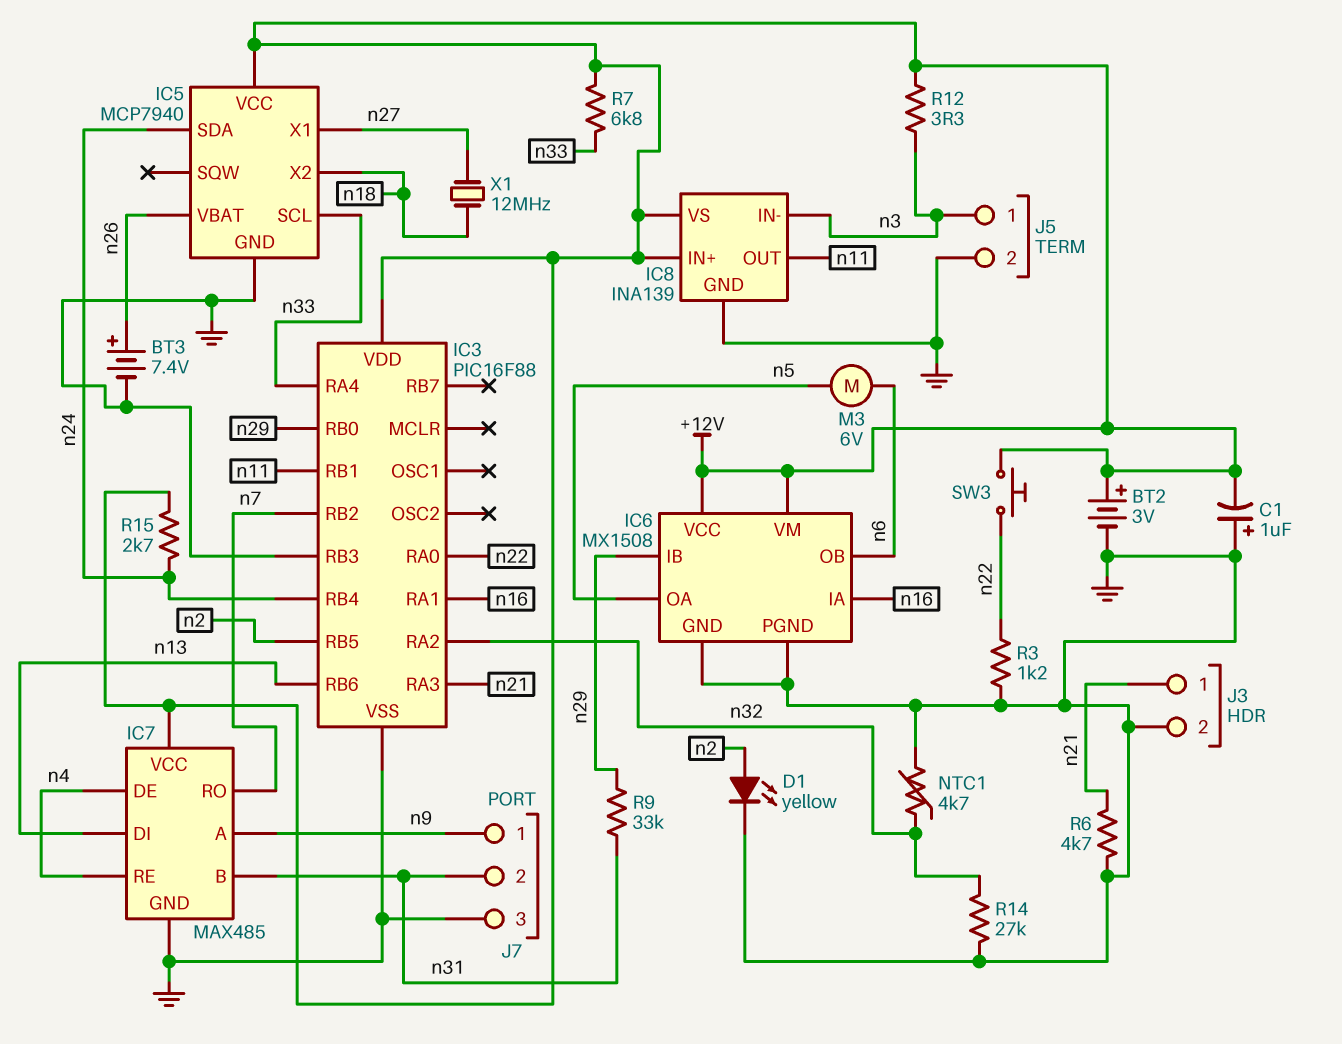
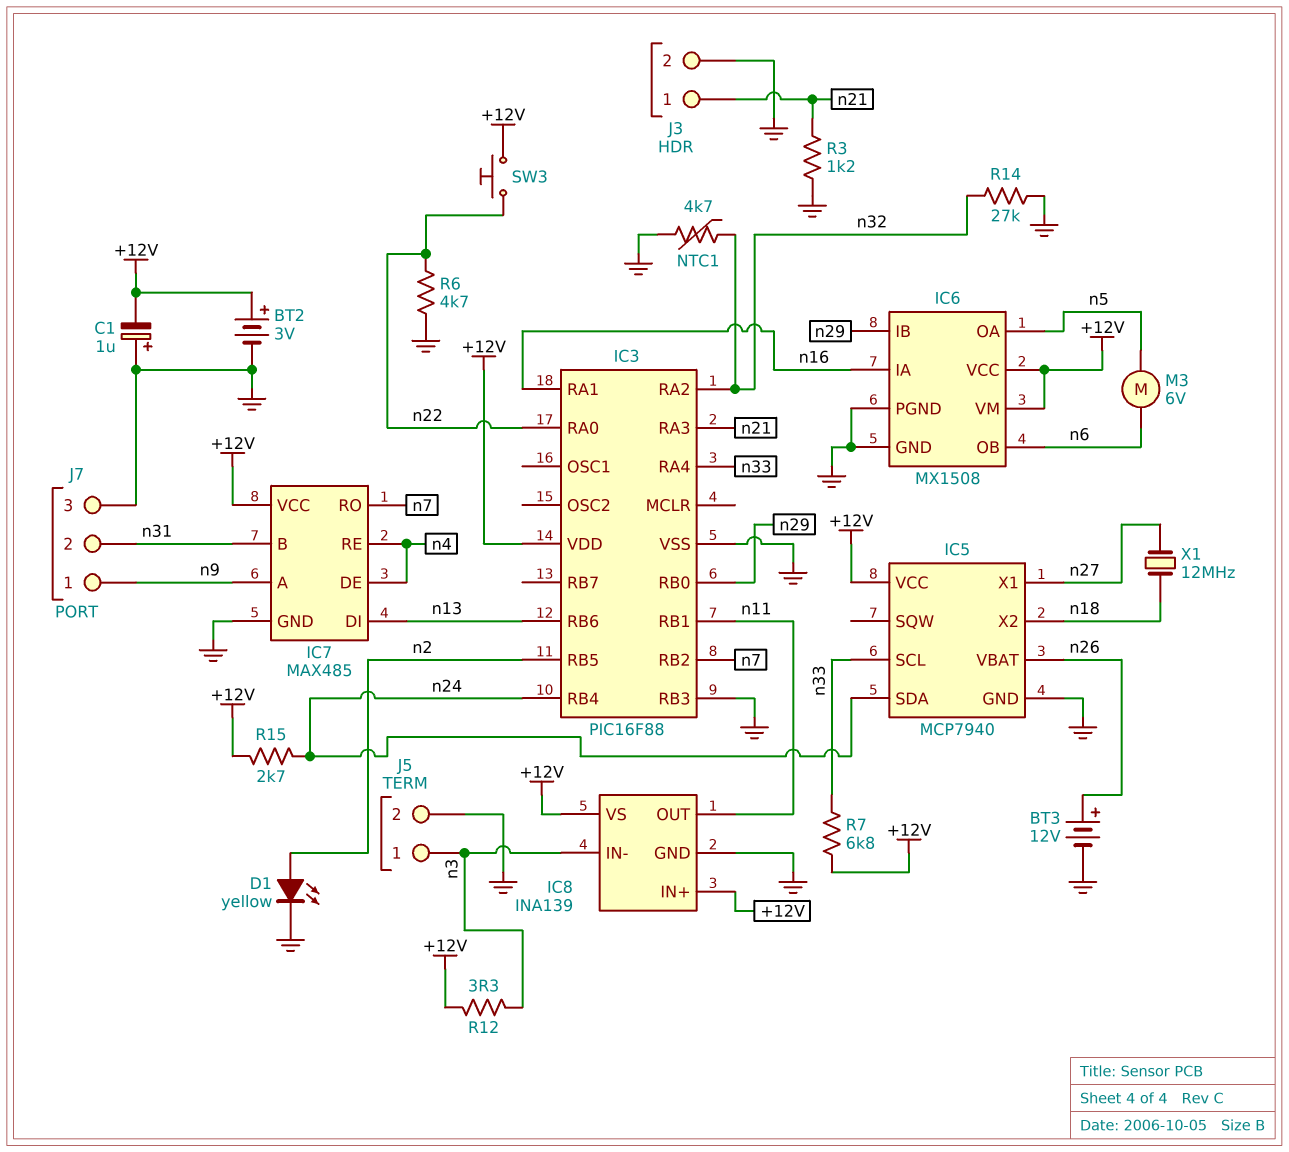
BT3: 7.4V (plus n26, minus GND) -> 12V (plus n26, minus GND)
R3: 1.2k (GND, n22) -> 1.2k (GND, n21)
R6: 4.7k (GND, n21) -> 4.7k (GND, n22)
R9: 33k (n29, n31) -> none

